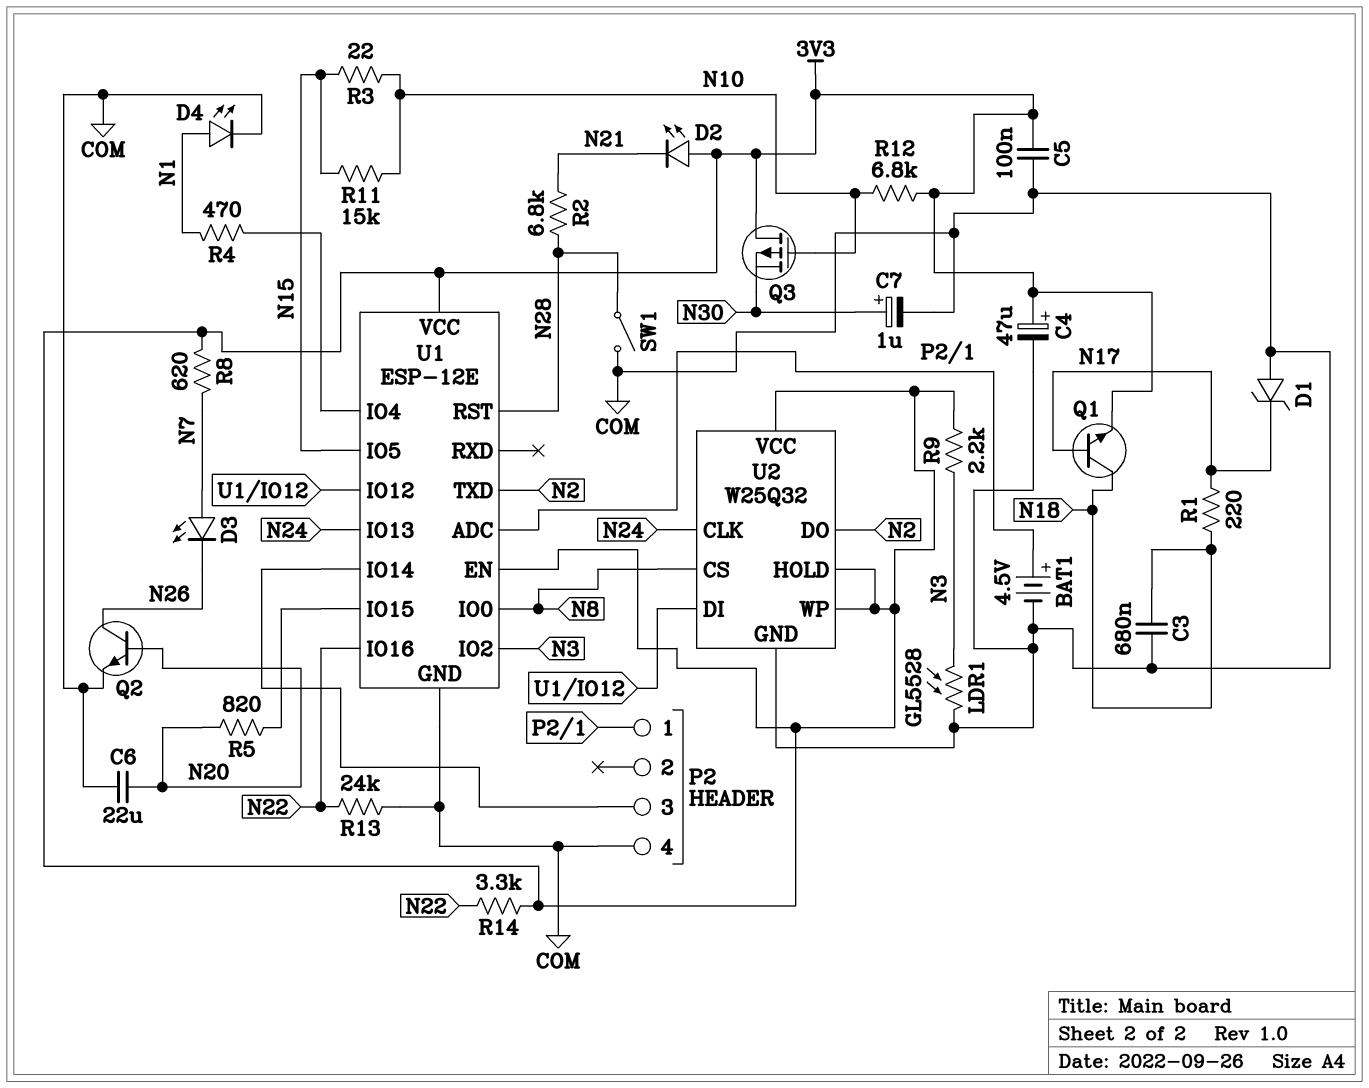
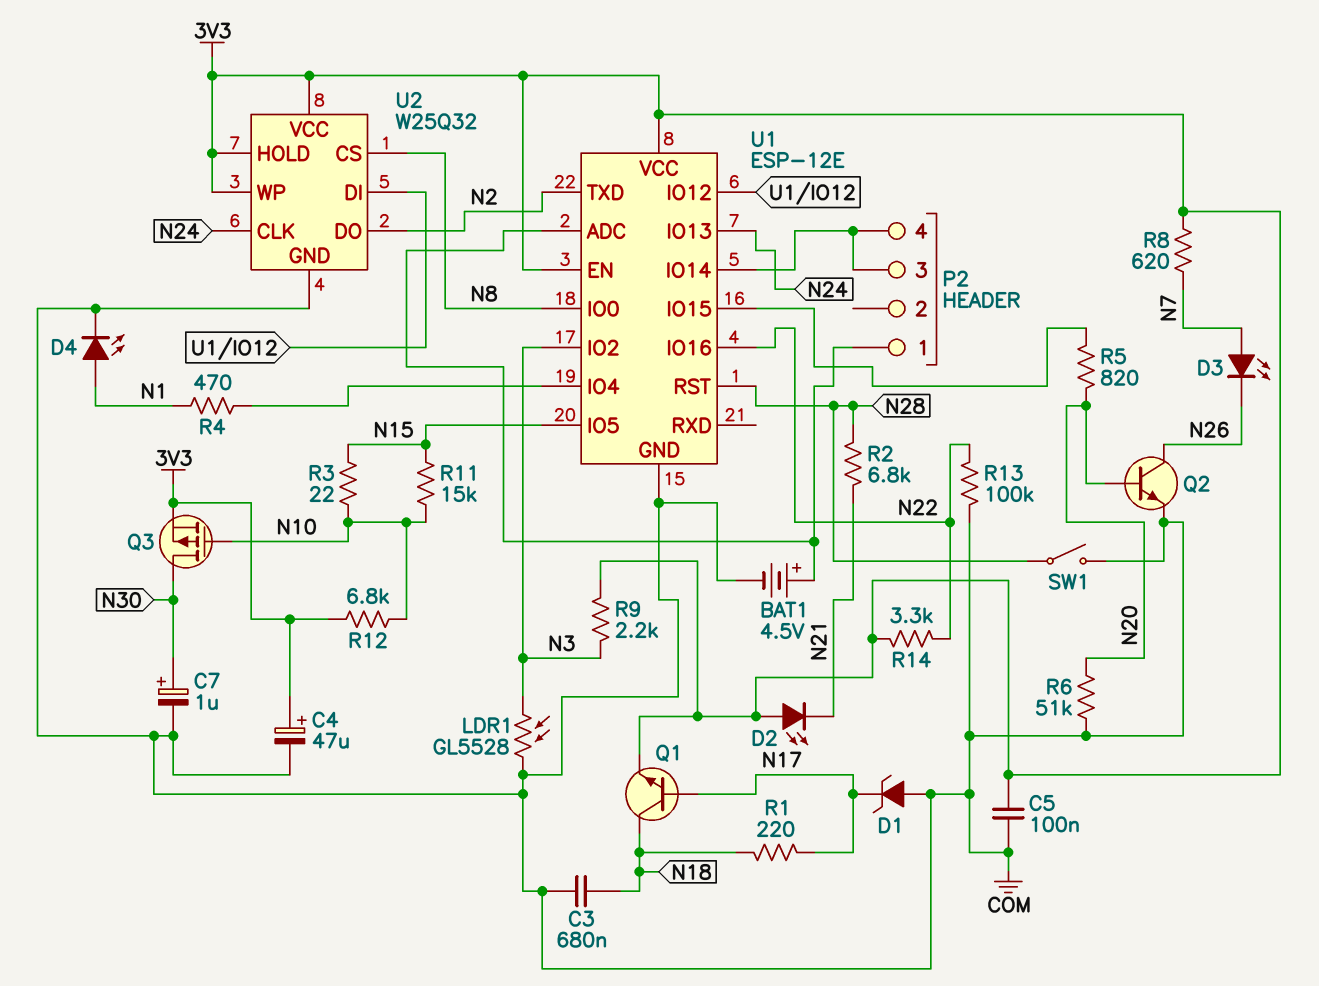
C6: 22uF (COM, N20) -> none
P2 pin 4: COM -> P2/3
Q3: PMOS (G N10, D 3V3, S N30) -> PMOS (G N10, D N30, S 3V3)
R6: none -> 51k (COM, N20)
R13: 24k (COM, N22) -> 100k (COM, N22)

